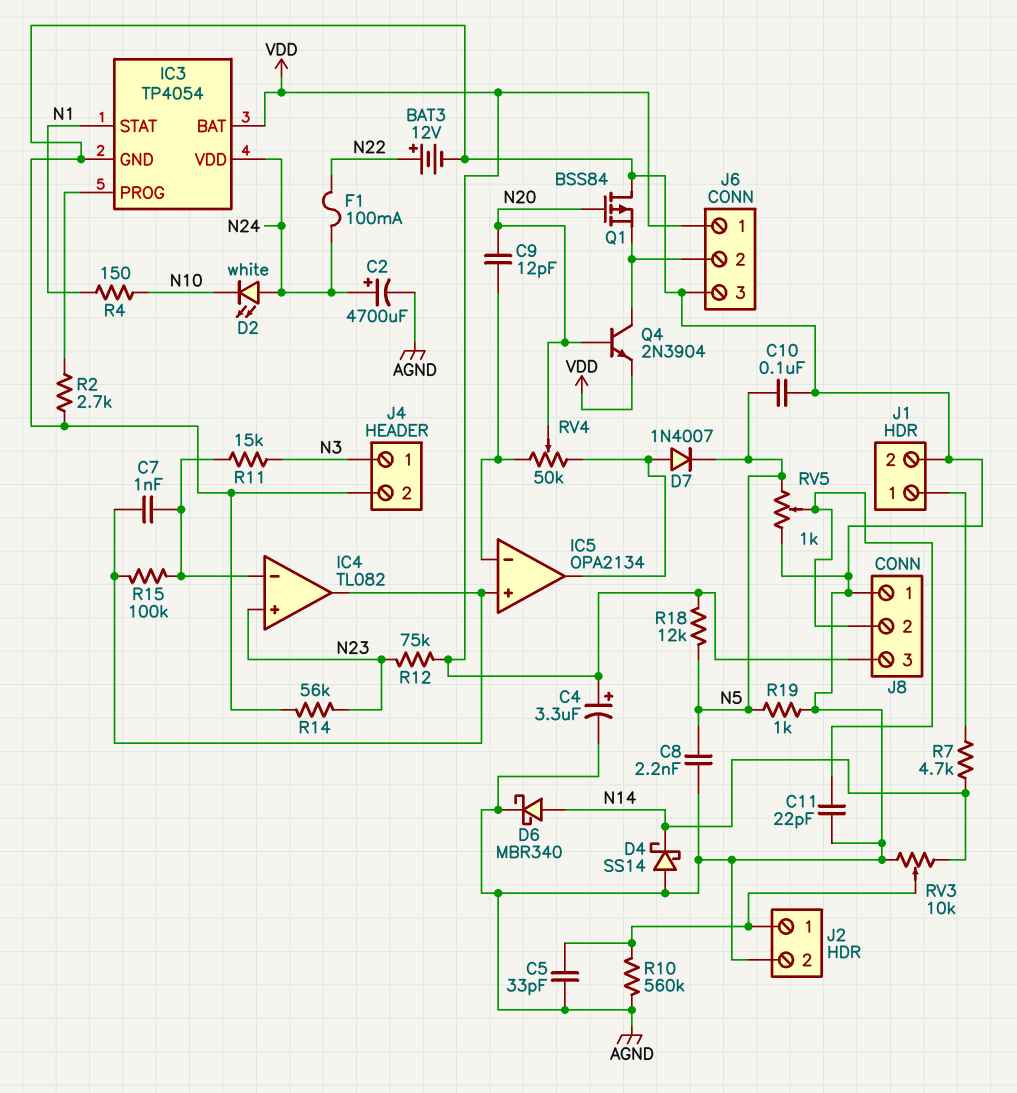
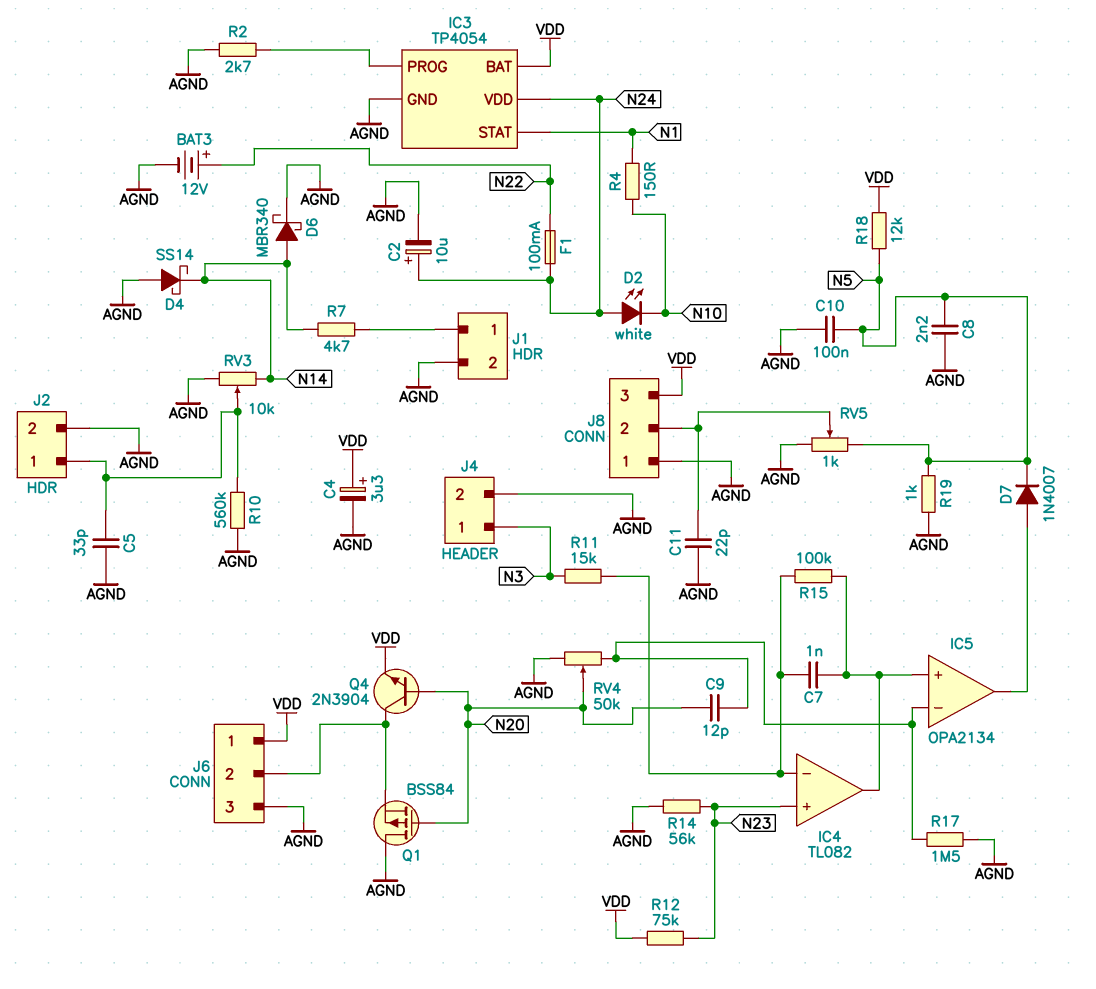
C2: 4700uF (plus N24, minus AGND) -> 10uF (plus N24, minus AGND)
R17: none -> 1.5M (AGND, IC5/in-)
RV4: 50k (IC5/in-, IC5/out, wiper N20) -> 50k (AGND, IC5/in-, wiper N20)

